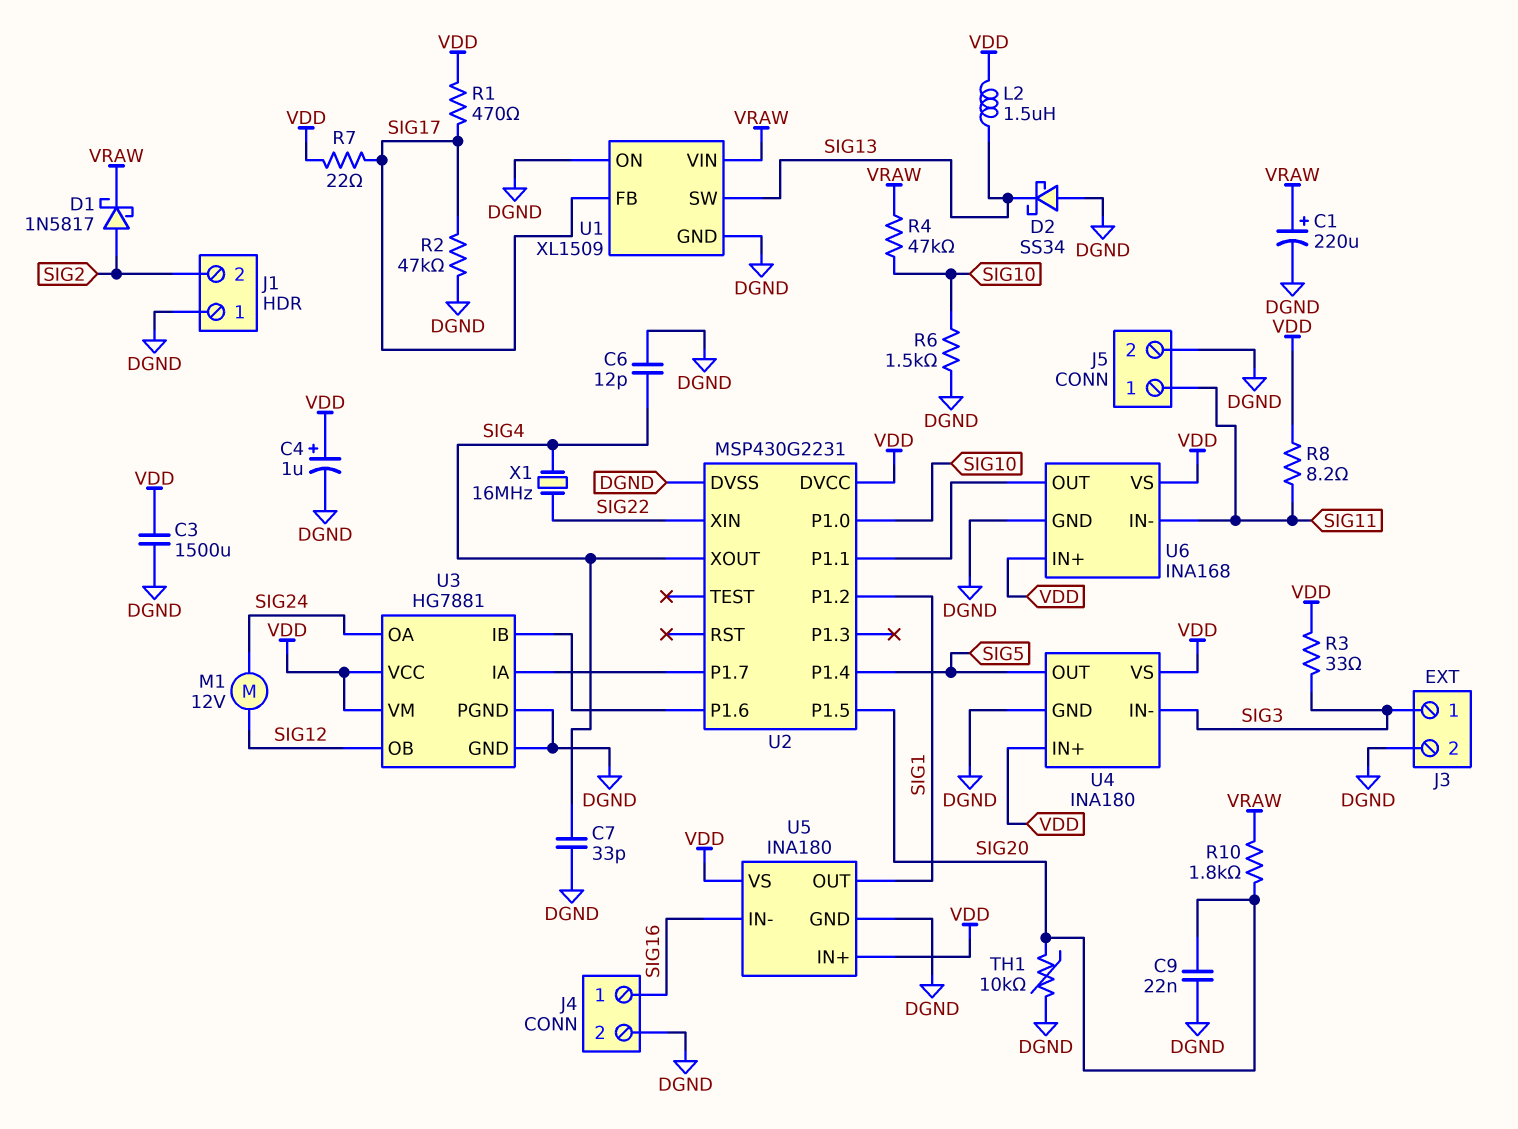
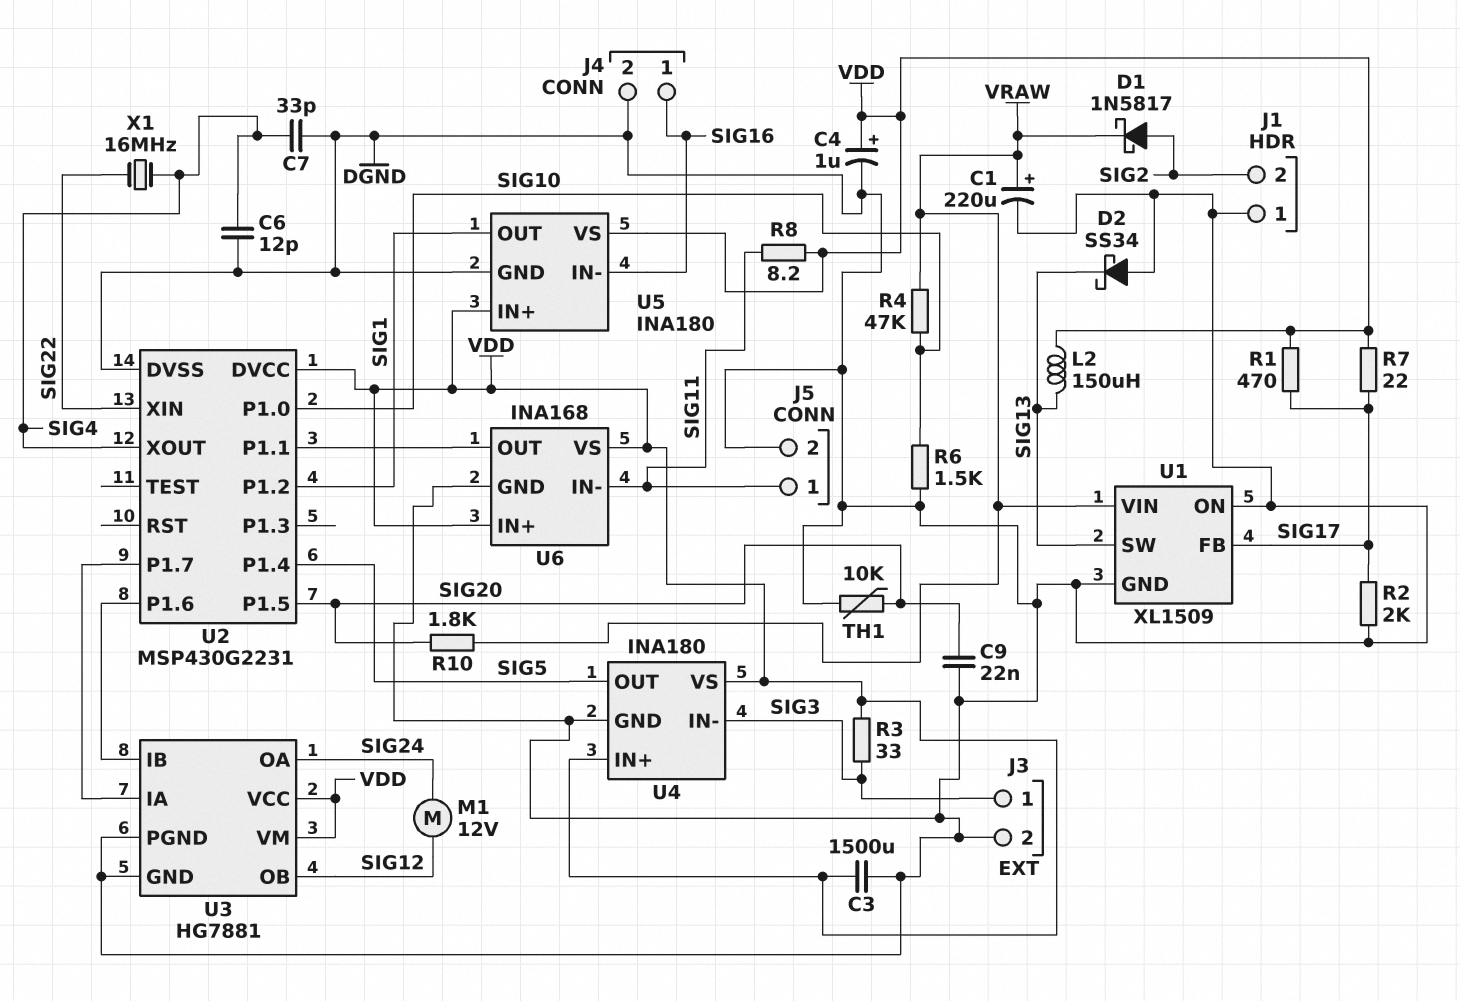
L2: 1.5uH (SIG13, VDD) -> 150uH (SIG13, VDD)
R2: 47k (DGND, SIG17) -> 2k (DGND, SIG17)

